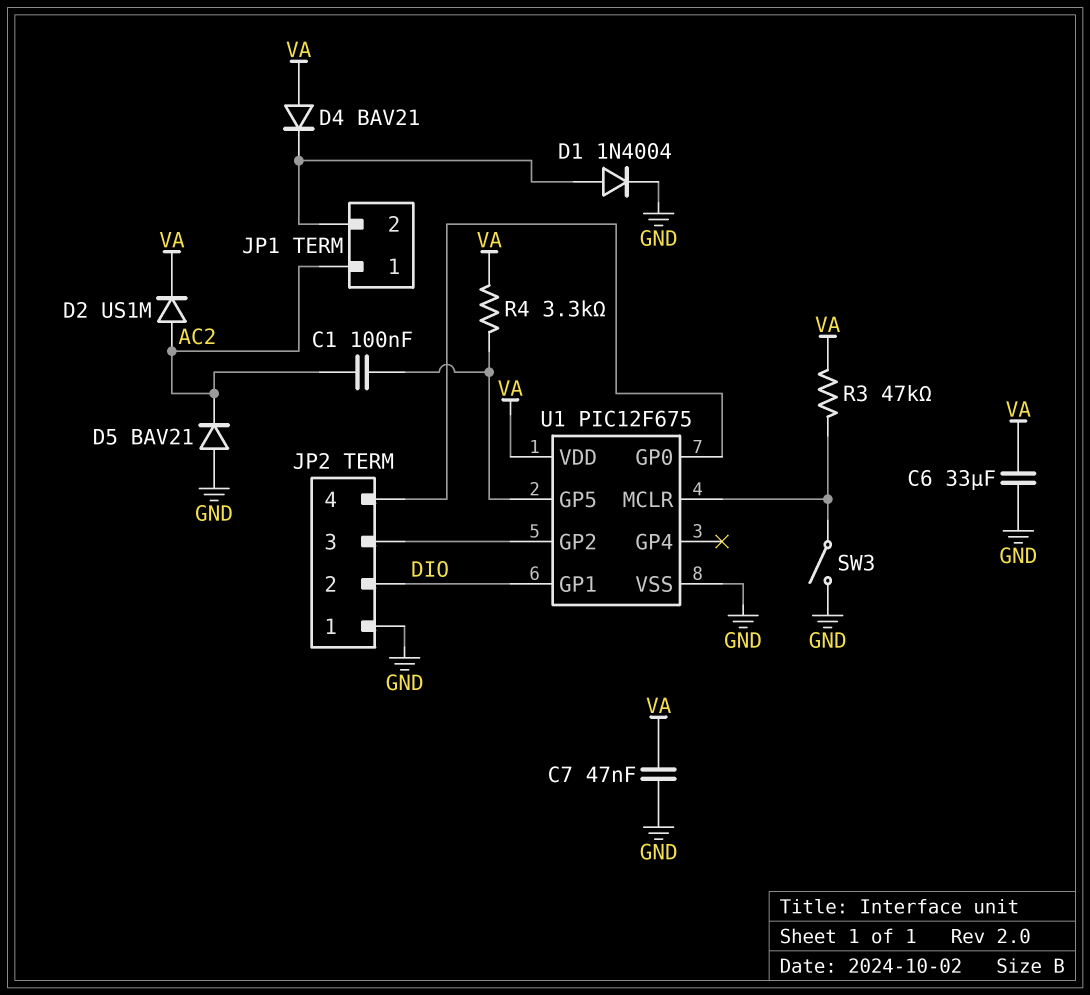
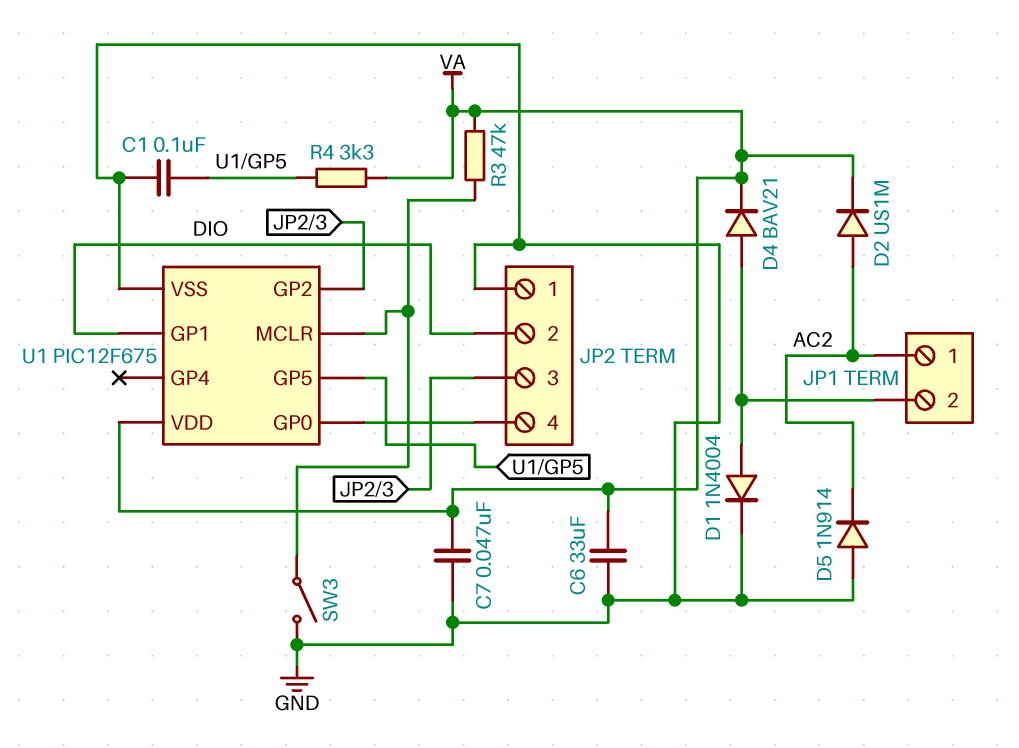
C1: 100nF (AC2, U1/GP5) -> 100nF (GND, U1/GP5)
D4: diode BAV21 (A VA, K JP1/2) -> diode BAV21 (A JP1/2, K VA)
D5: diode BAV21 (A GND, K AC2) -> diode 1N914 (A GND, K AC2)

